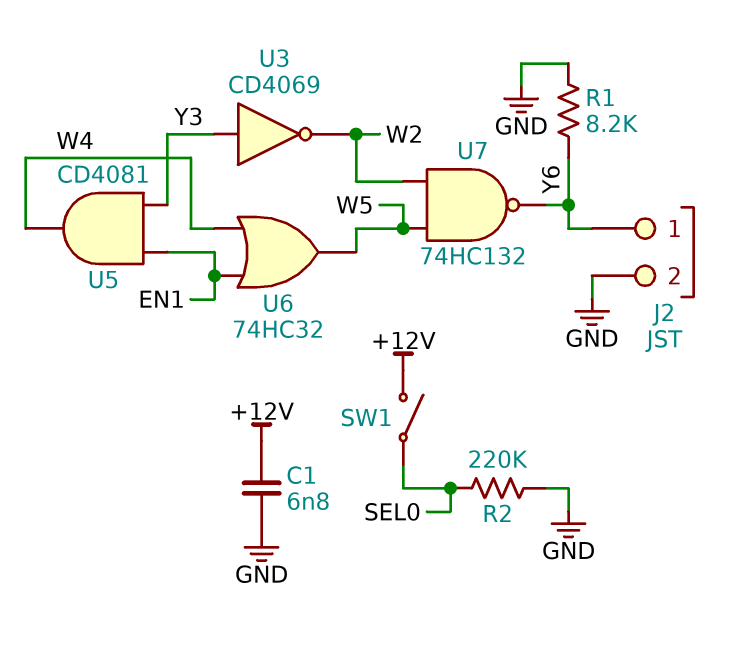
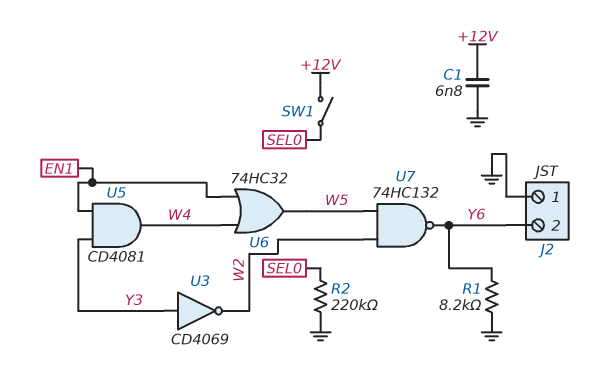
J2 pin 1: Y6 -> GND
J2 pin 2: GND -> Y6

